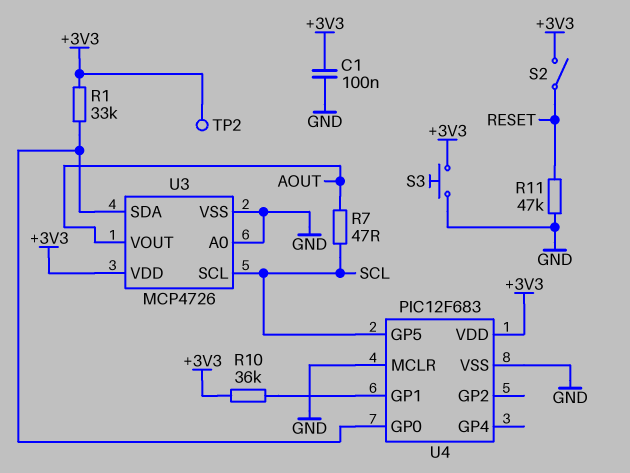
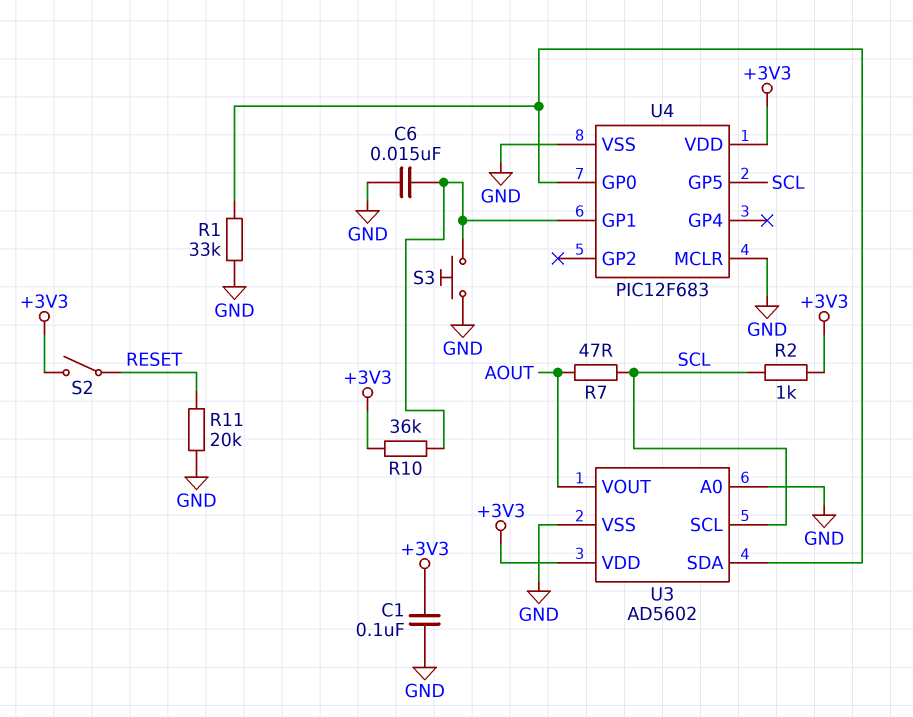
C6: none -> 15nF (GND, U4/GP1)
R1: 33k (+3V3, U3/SDA) -> 33k (GND, U3/SDA)
R2: none -> 1k (+3V3, SCL)
R11: 47k (GND, RESET) -> 20k (GND, RESET)
S3: button (+3V3, GND) -> button (GND, U4/GP1)
TP2: test point (+3V3) -> none
U3: MCP4726 -> AD5602

